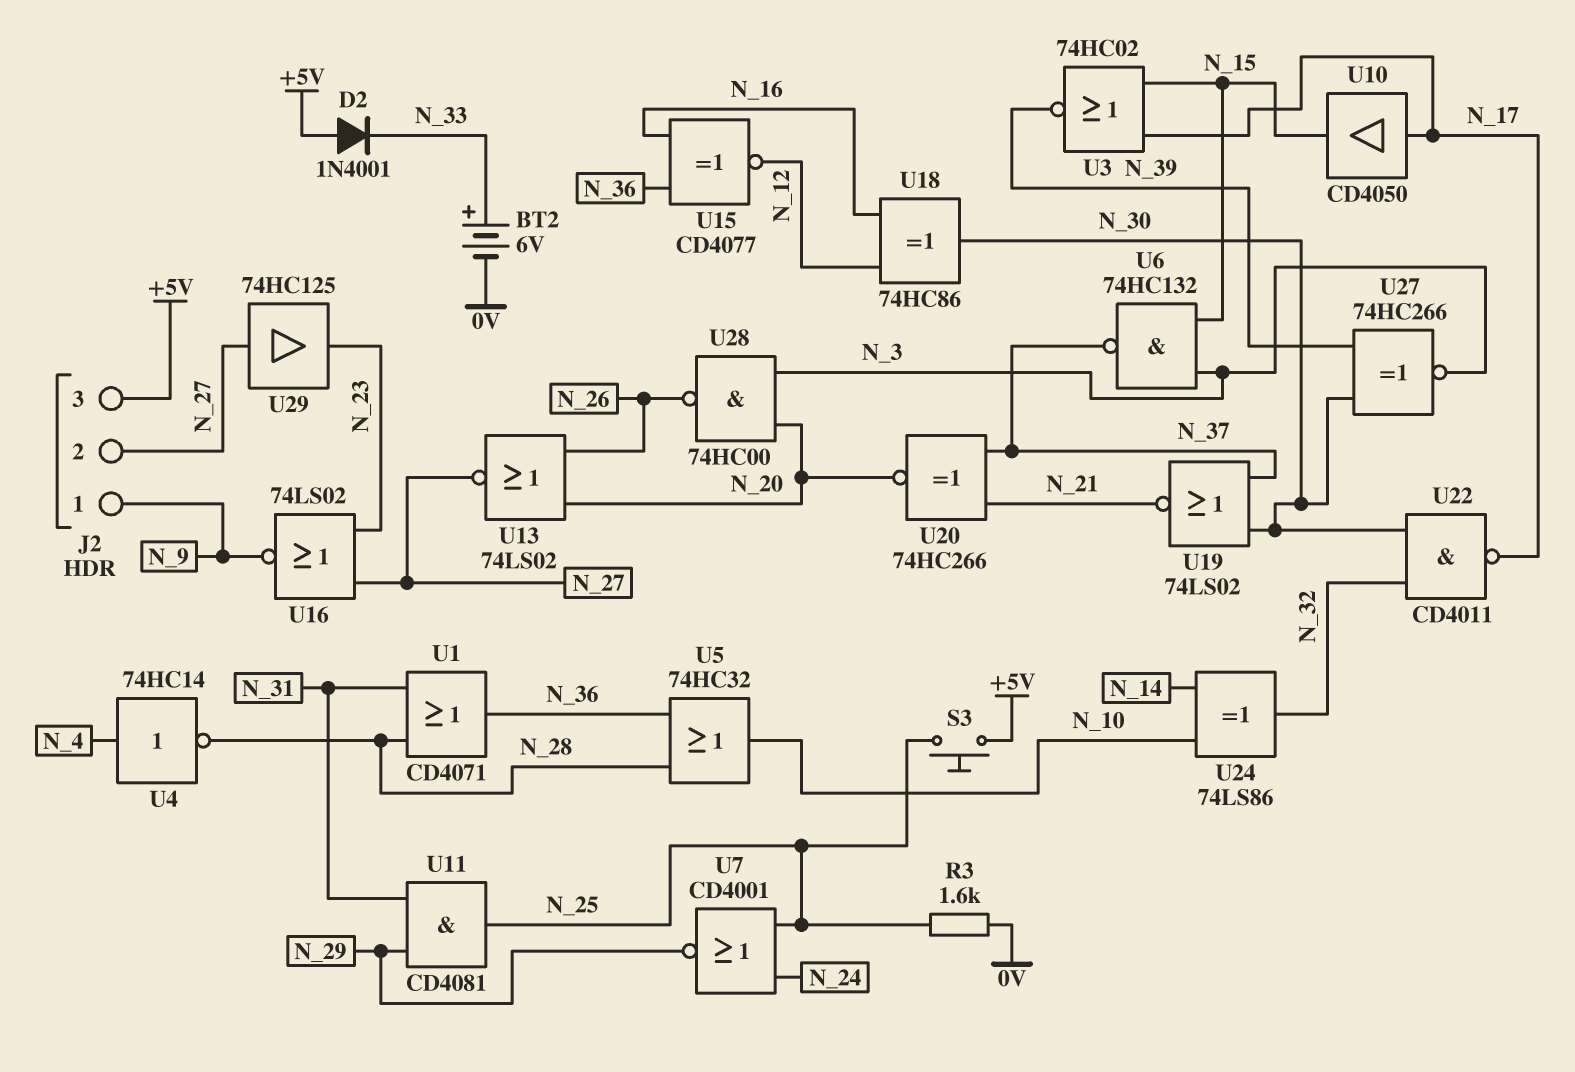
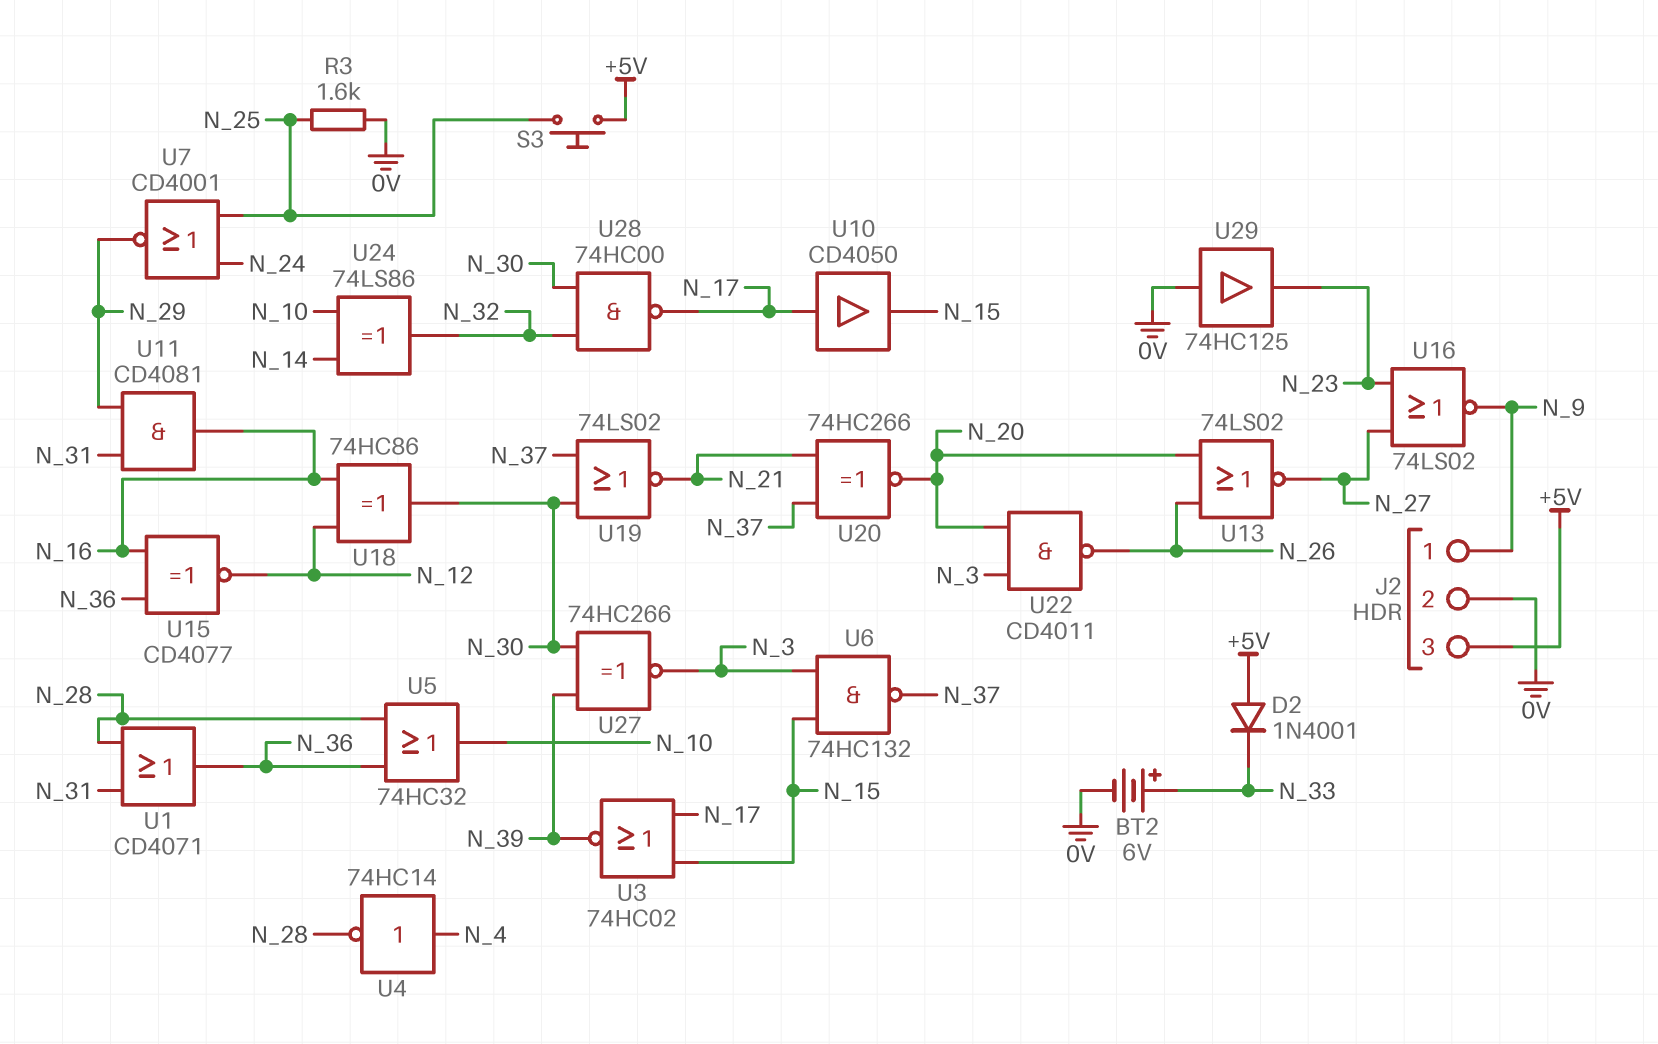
J2 pin 2: N_27 -> 0V
U11: AND CD4081 (in N_29, in N_31, out N_25) -> AND CD4081 (in N_29, in N_31, out N_16)
U22: NAND CD4011 (in N_30, in N_32, out N_17) -> NAND CD4011 (in N_3, in N_20, out N_26)
U28: NAND 74HC00 (in N_3, in N_20, out N_26) -> NAND 74HC00 (in N_30, in N_32, out N_17)
U29: buffer 74HC125 (in N_27, out N_23) -> buffer 74HC125 (in 0V, out N_23)

